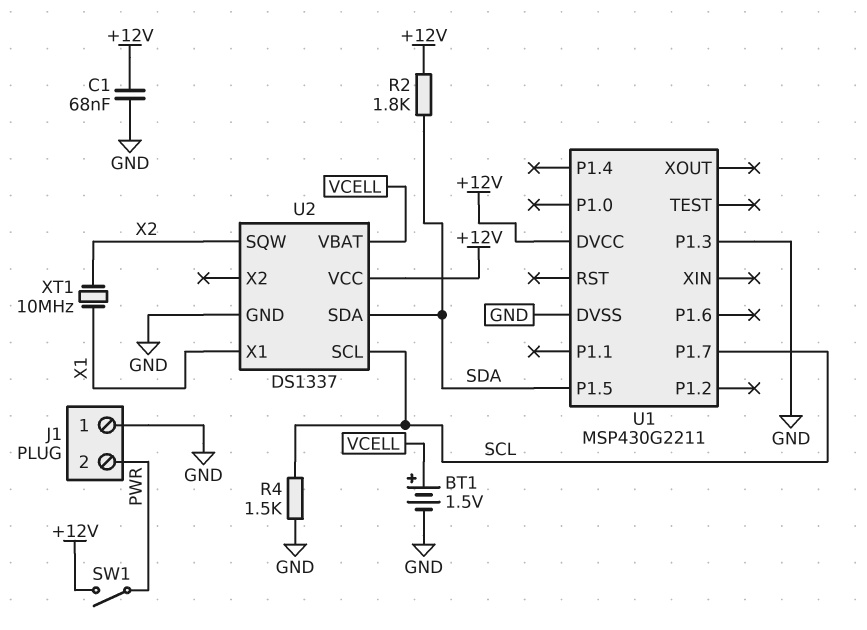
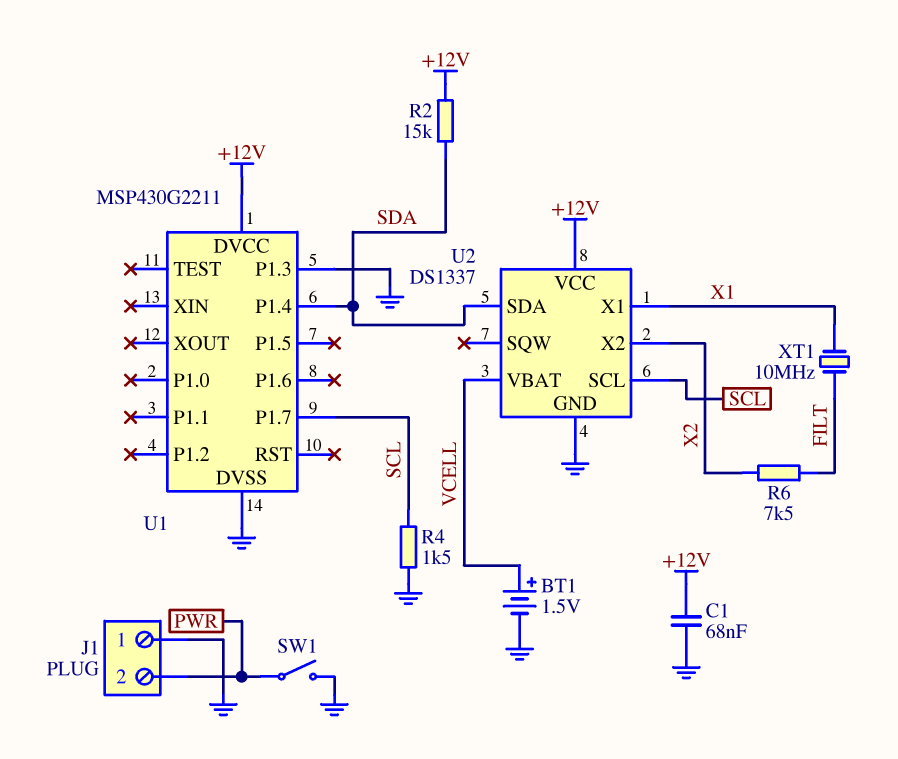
R2: 1.8k (+12V, SDA) -> 15k (+12V, SDA)
R6: none -> 7.5k (FILT, X2)
SW1: switch (+12V, PWR) -> switch (GND, PWR)
U1 pin P1.4: none -> SDA
U1 pin P1.5: SDA -> none
U2 pin SQW: X2 -> none
U2 pin X2: none -> X2
XT1: 10MHz (X1, X2) -> 10MHz (FILT, X1)

